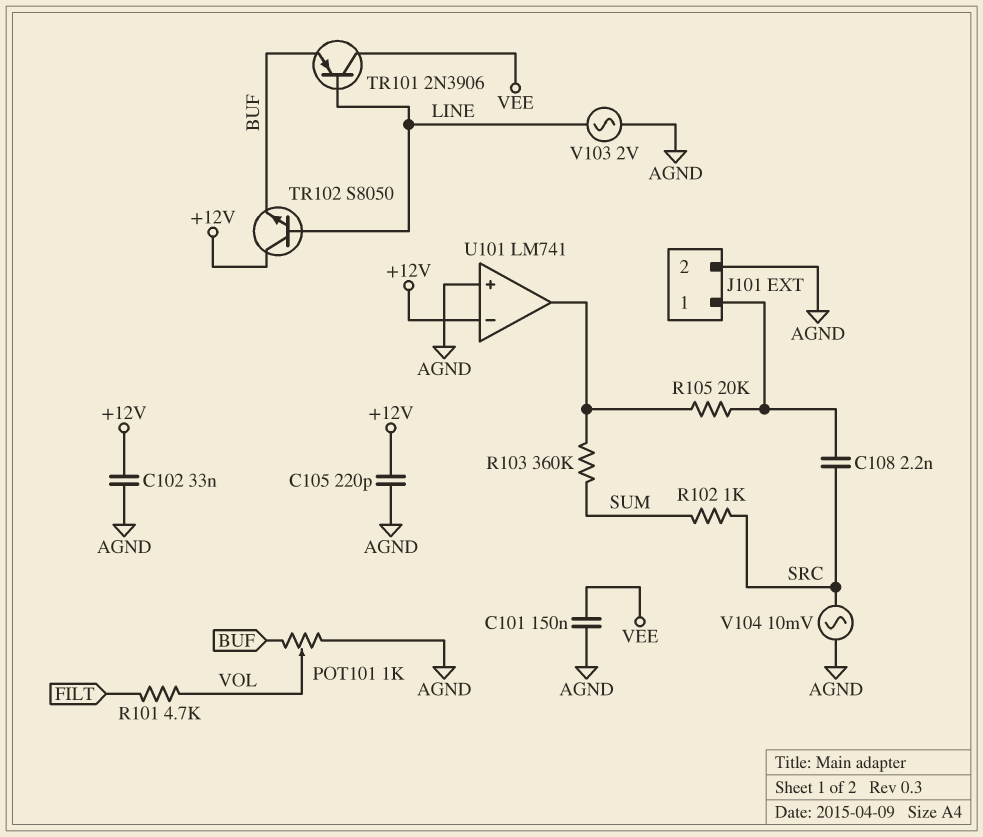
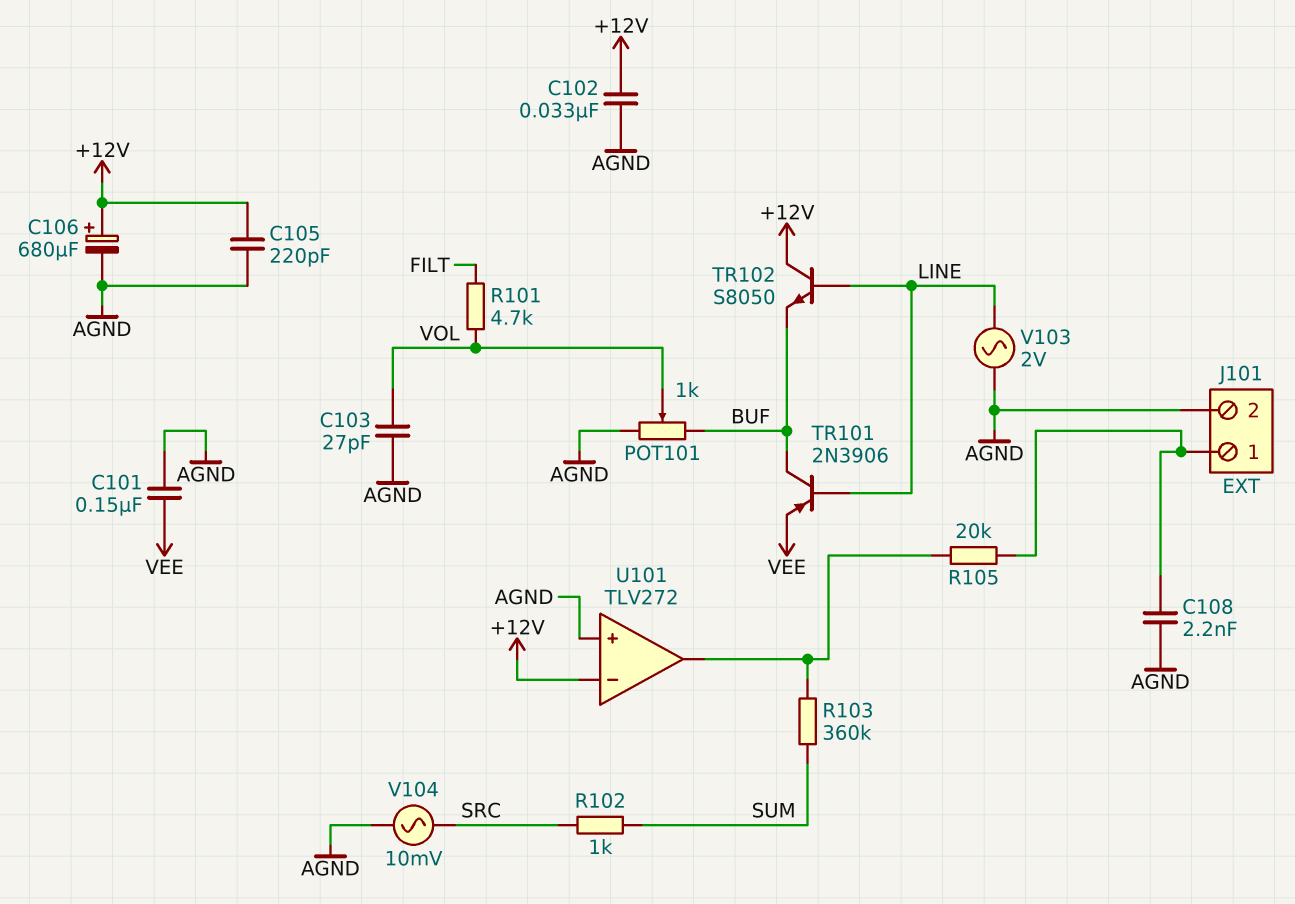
C103: none -> 27pF (AGND, VOL)
C106: none -> 680uF (plus +12V, minus AGND)
C108: 2.2nF (J101/1, SRC) -> 2.2nF (AGND, J101/1)
TR101: PNP 2N3906 (B LINE, C VEE, E BUF) -> PNP 2N3906 (B LINE, C BUF, E VEE)
U101: LM741 -> TLV272

